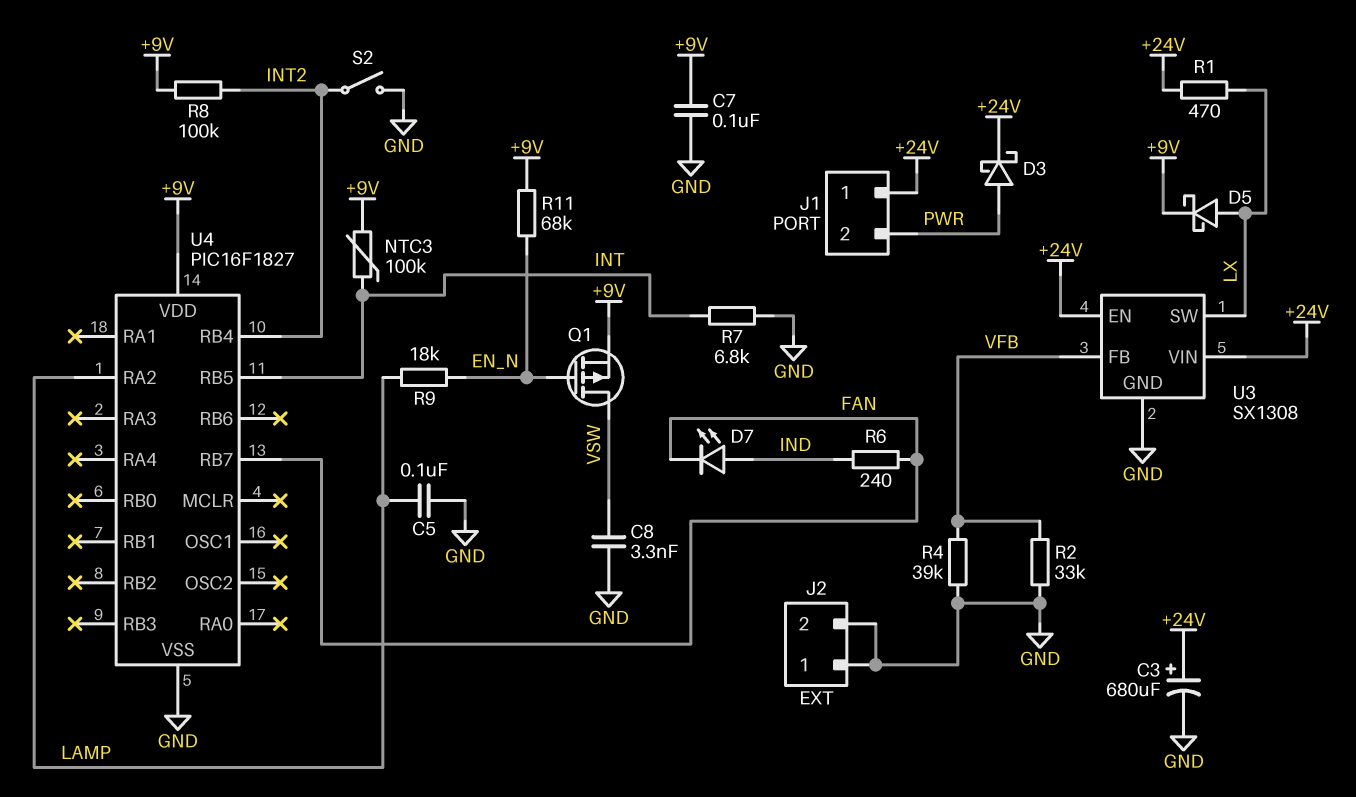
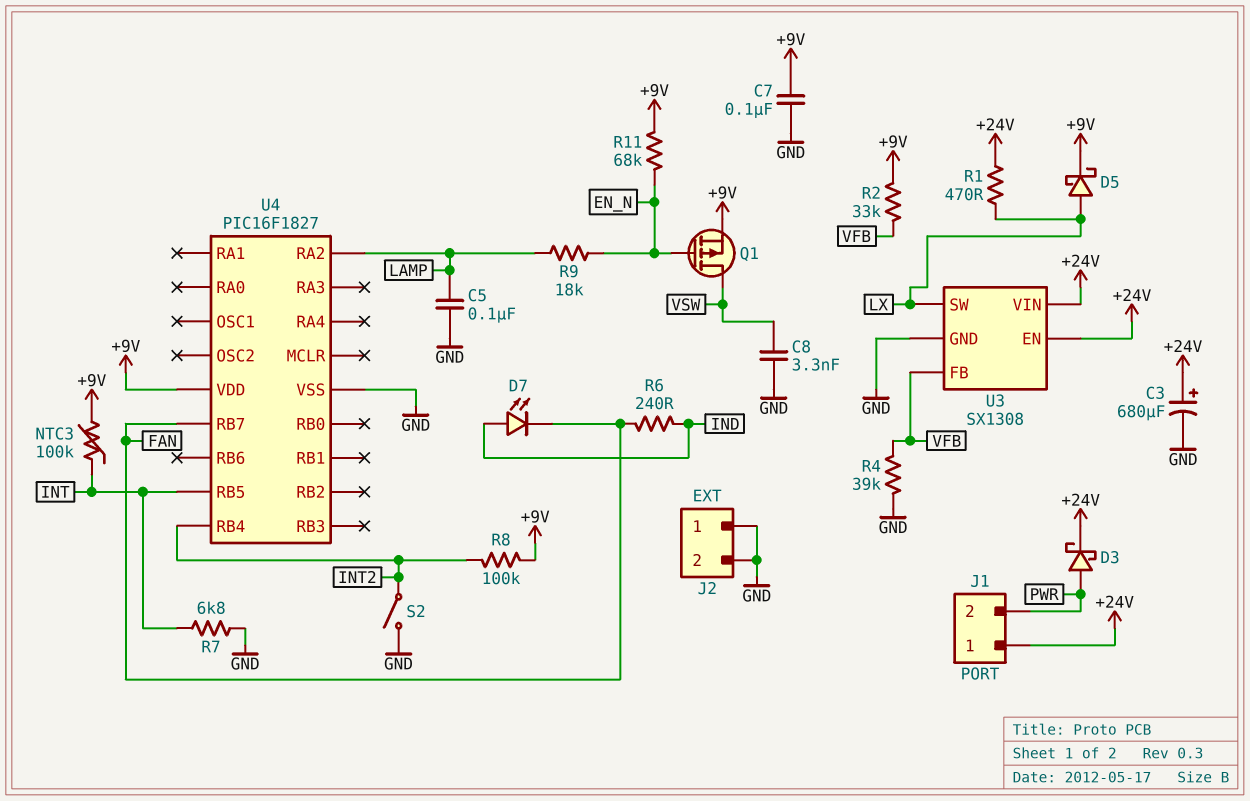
R2: 33k (GND, VFB) -> 33k (+9V, VFB)

